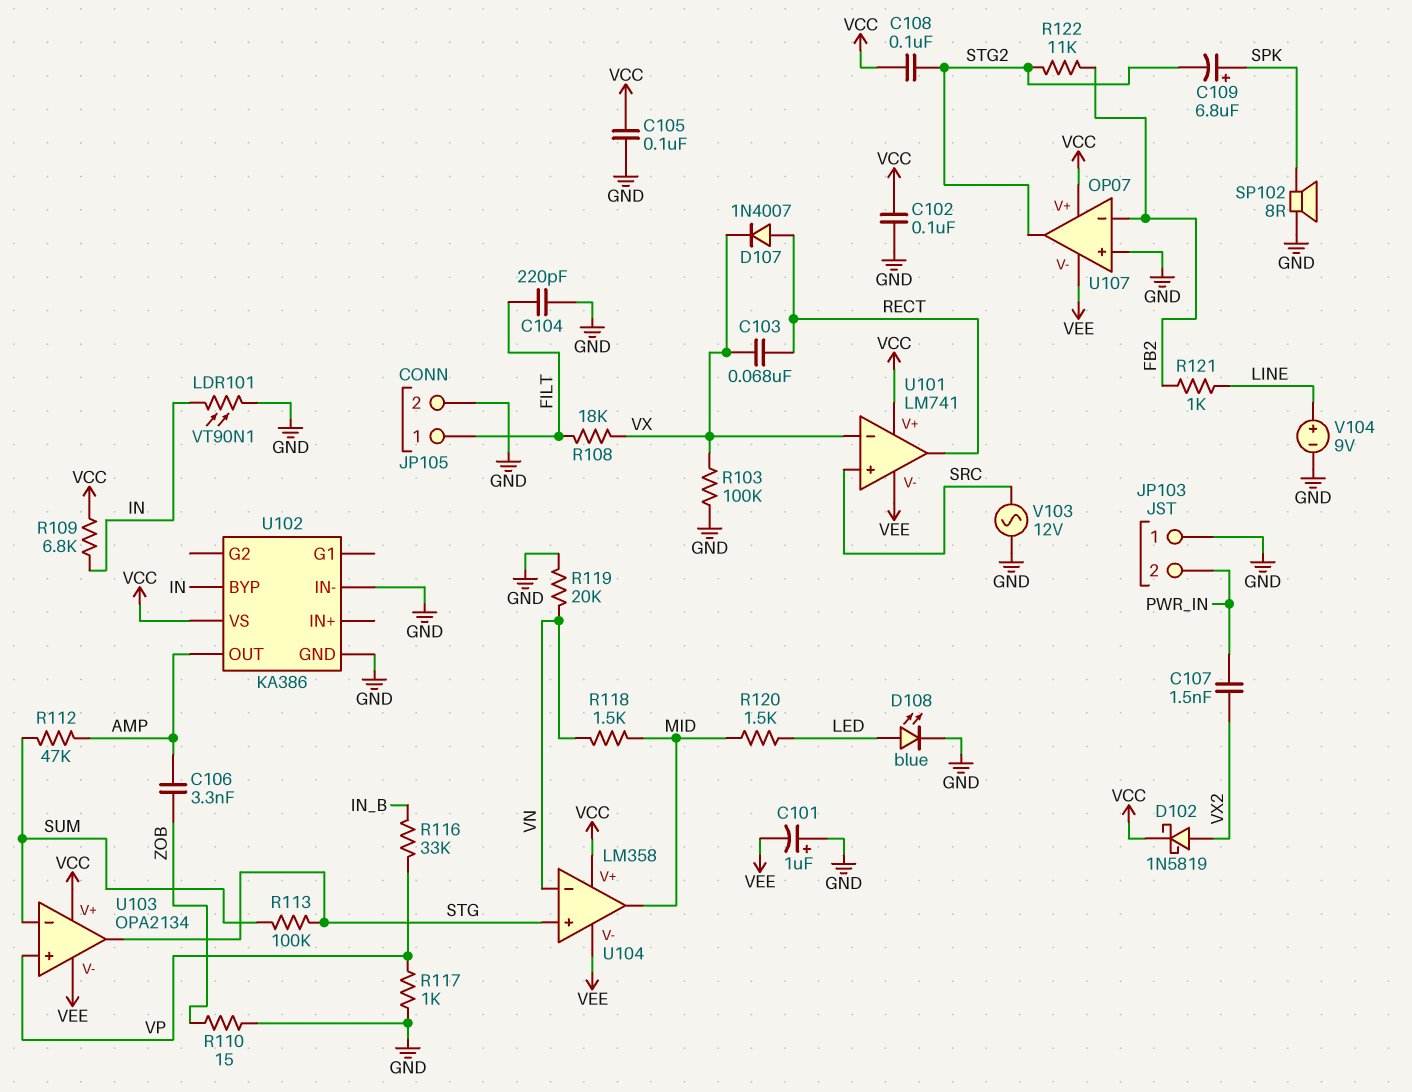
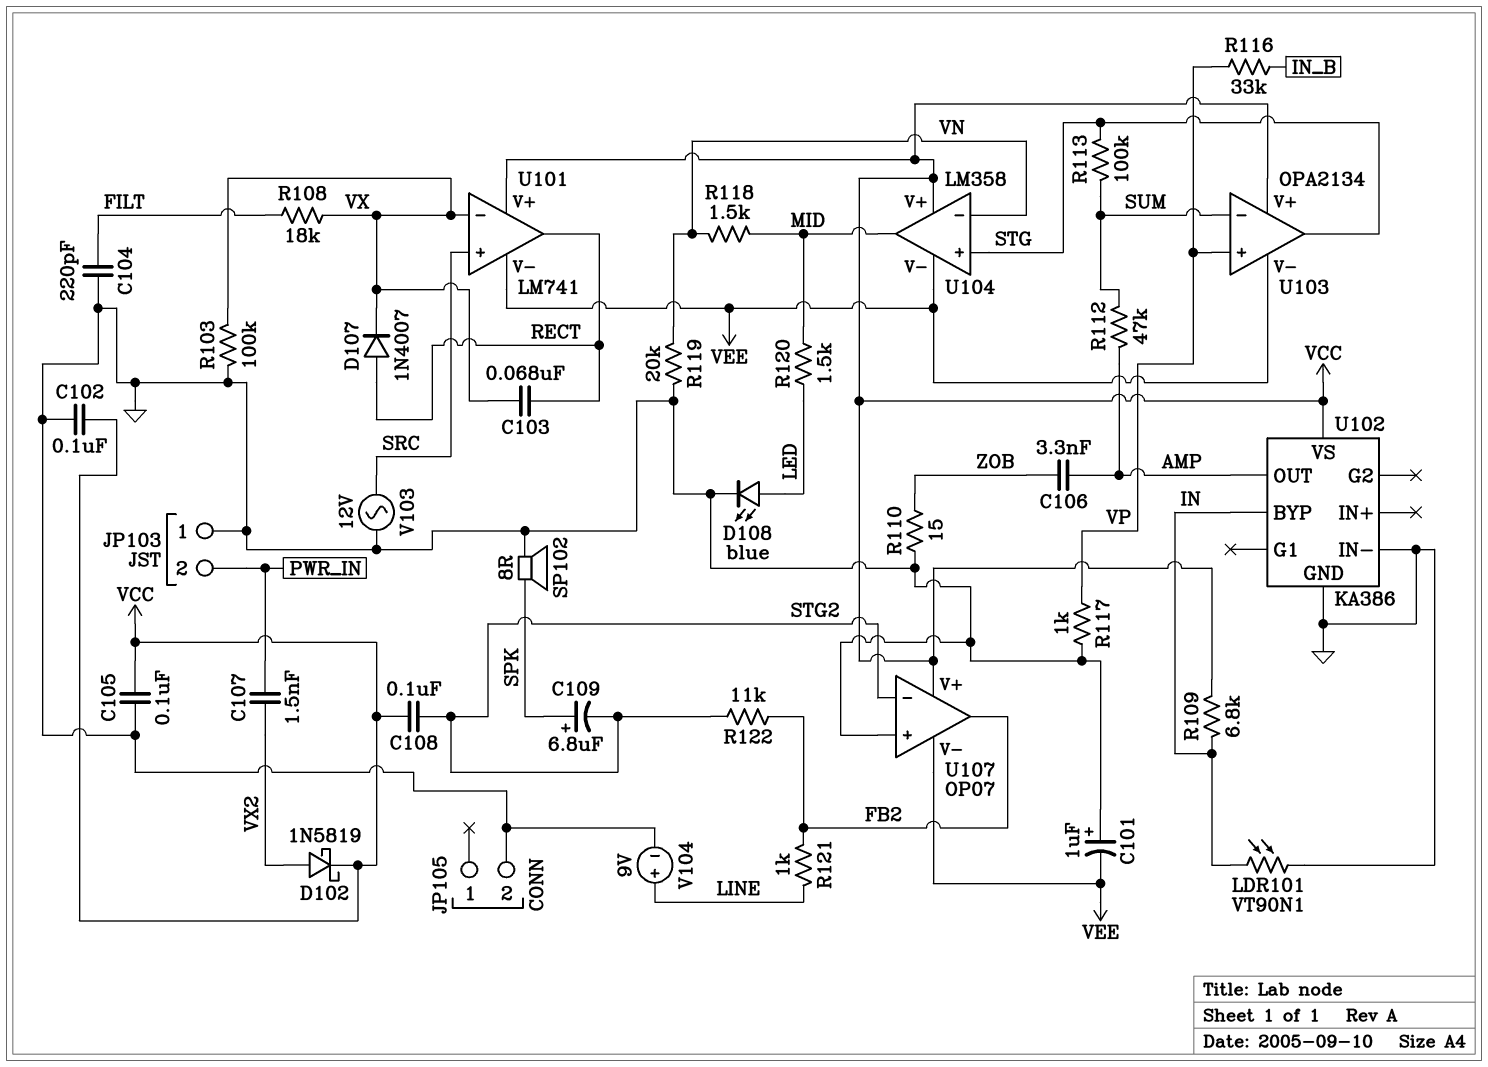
JP105 pin 1: FILT -> none
U107 pin in-: FB2 -> STG2
U107 pin out: STG2 -> FB2

